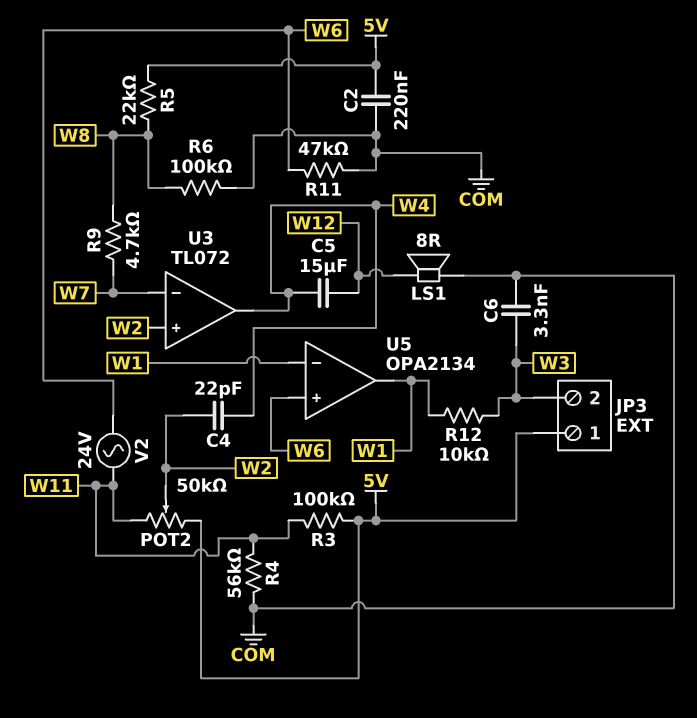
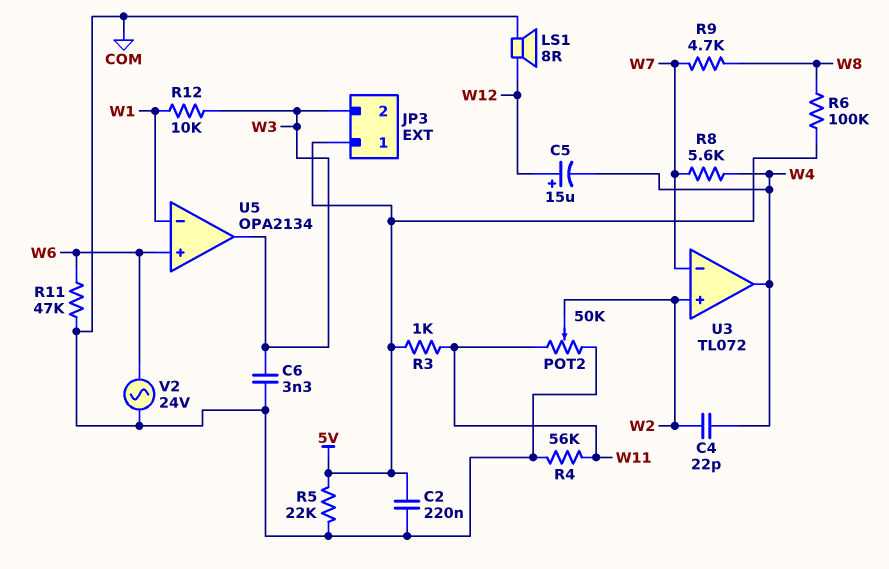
C5: 15uF (W4, W12) -> 15uF (plus W12, minus W4)
POT2: 50k (5V, W11, wiper W2) -> 50k (COM, W11, wiper W2)
R3: 100k (5V, W11) -> 1k (5V, W11)
R5: 22k (5V, W8) -> 22k (5V, COM)
R6: 100k (COM, W8) -> 100k (5V, W8)
R8: none -> 5.6k (W4, W7)
U5 pin out: W1 -> W3
V2: AC 24V (W6, W11) -> AC 24V (COM, W6)

